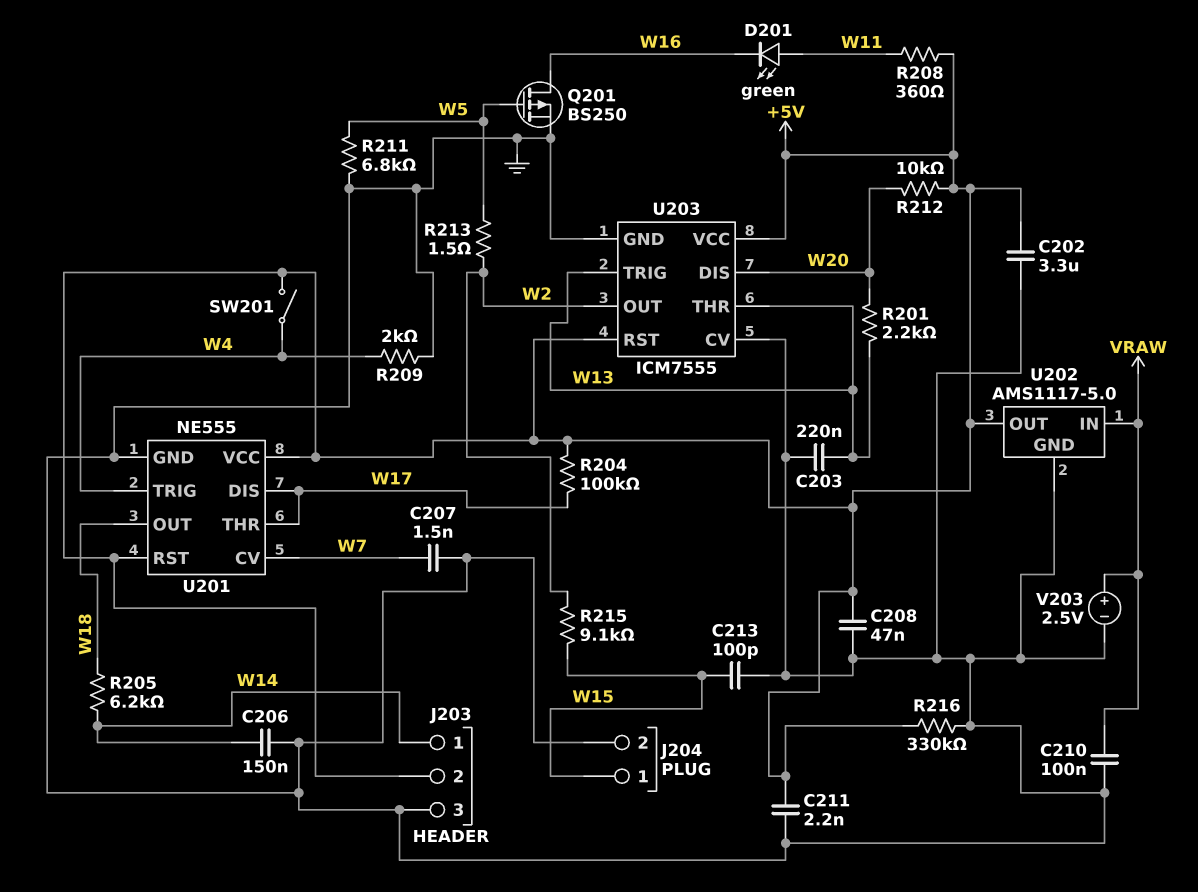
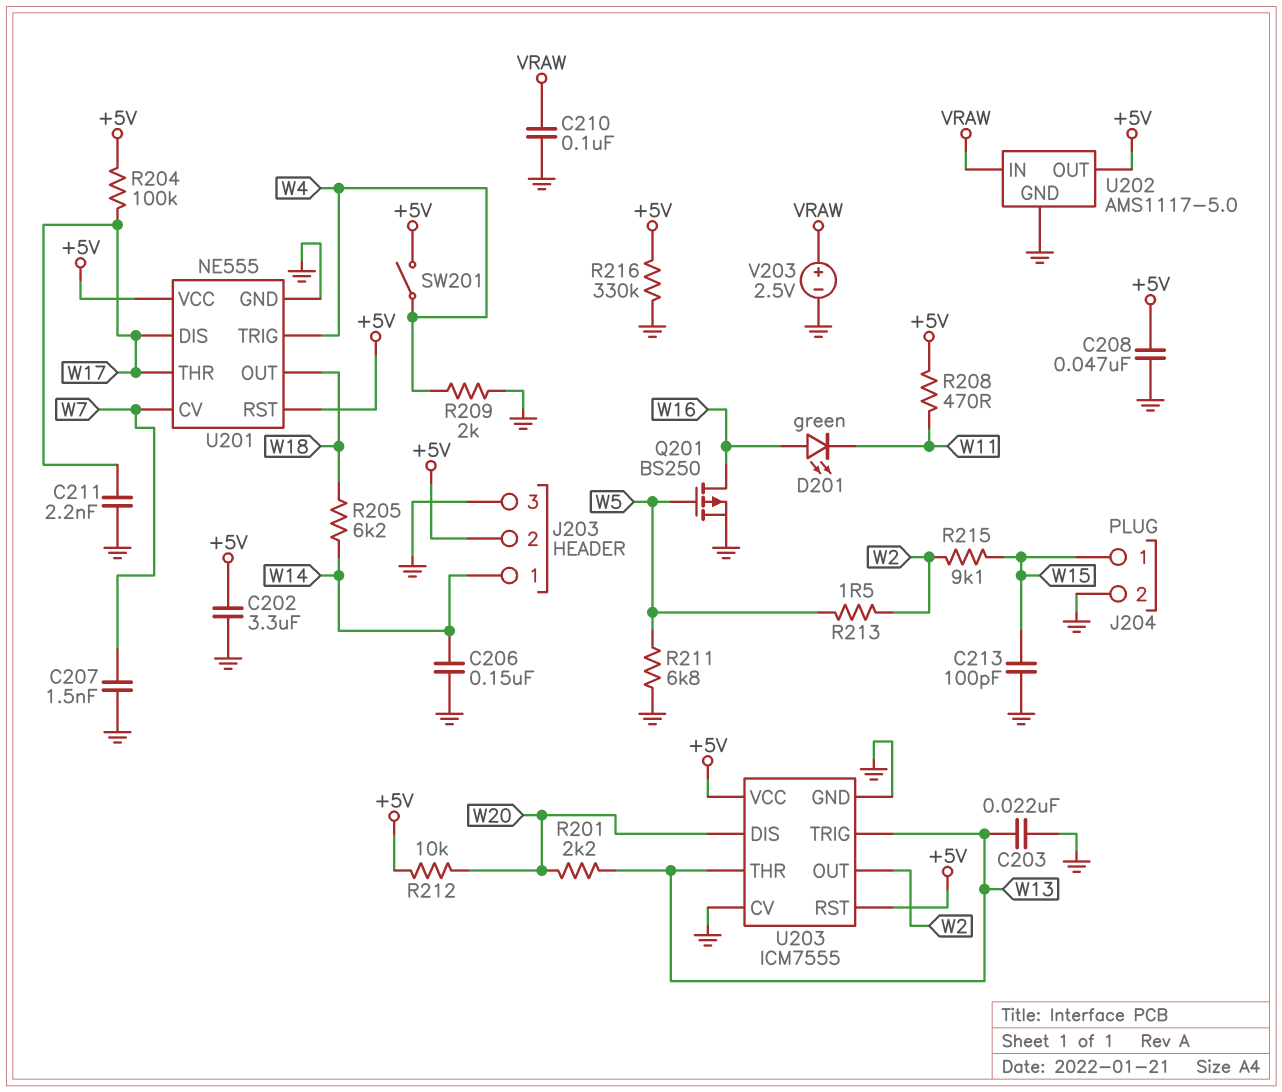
C203: 220nF (GND, W13) -> 22nF (GND, W13)
C211: 2.2nF (+5V, GND) -> 2.2nF (GND, W17)
D201: LED green (A W11, K W16) -> LED green (A W16, K W11)
R208: 360 (+5V, W11) -> 470 (+5V, W11)

